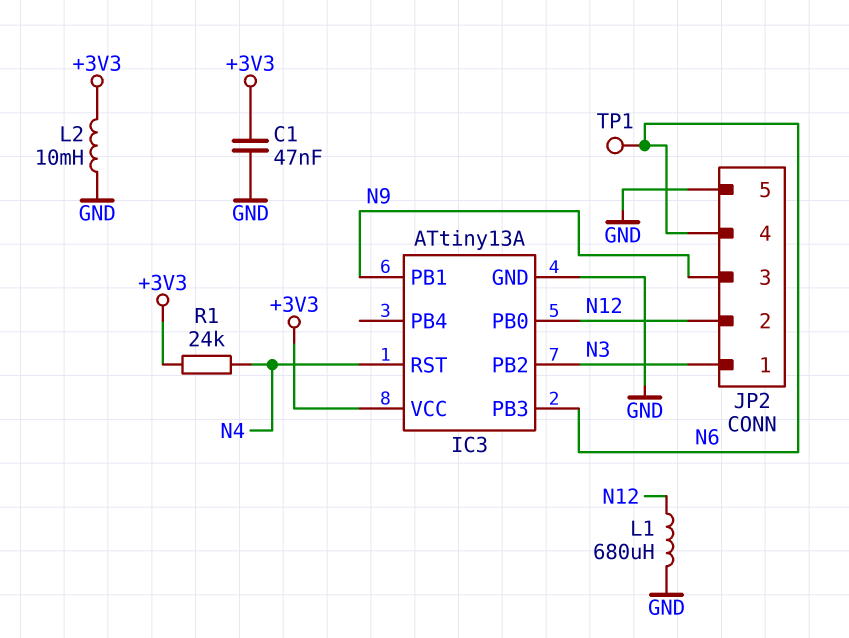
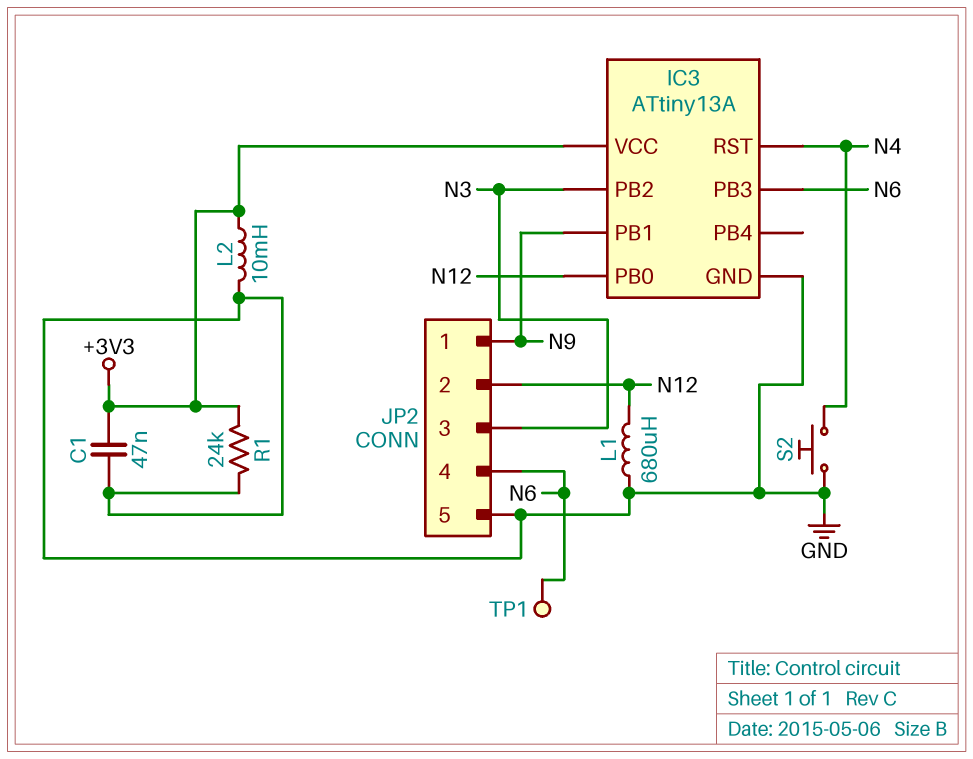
JP2 pin 1: N3 -> N9
JP2 pin 3: N9 -> N3
R1: 24k (+3V3, N4) -> 24k (+3V3, GND)
S2: none -> button (GND, N4)

